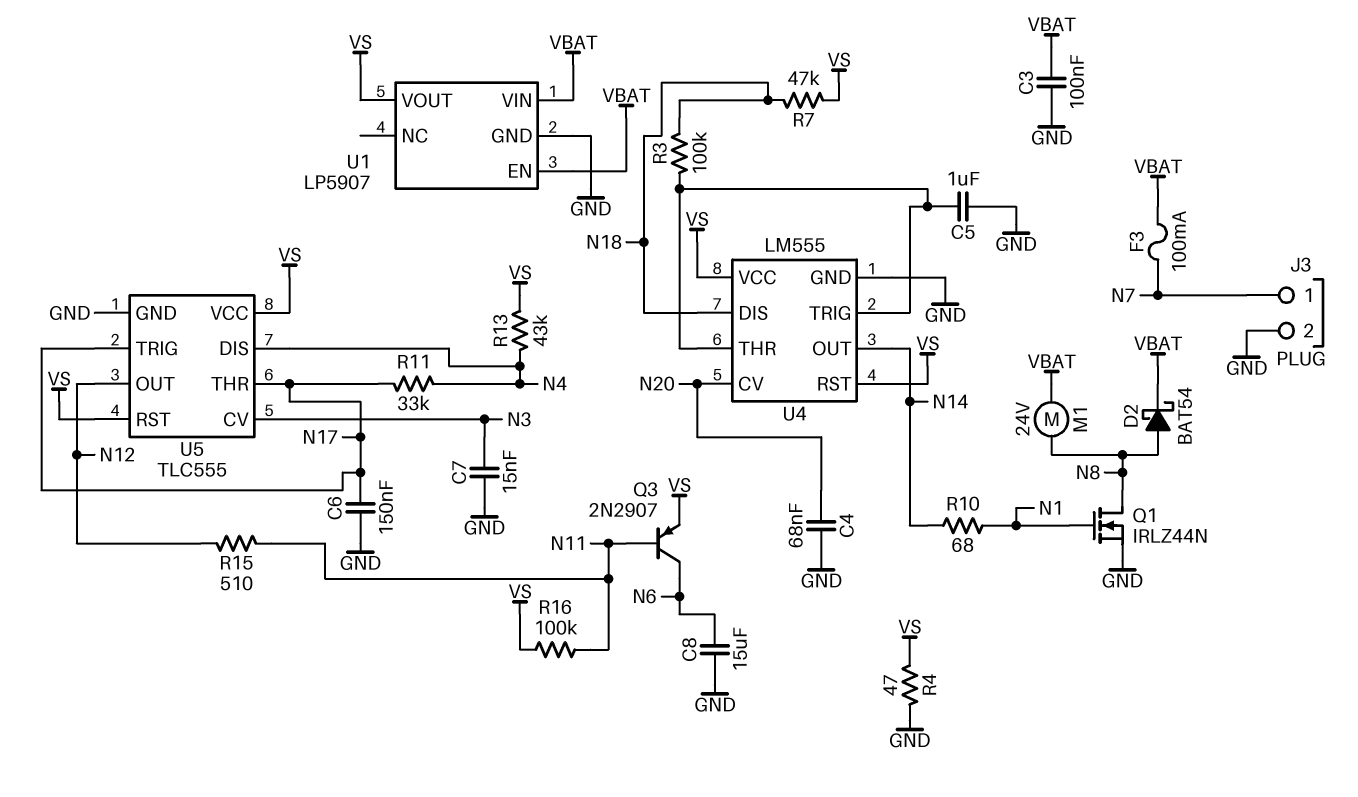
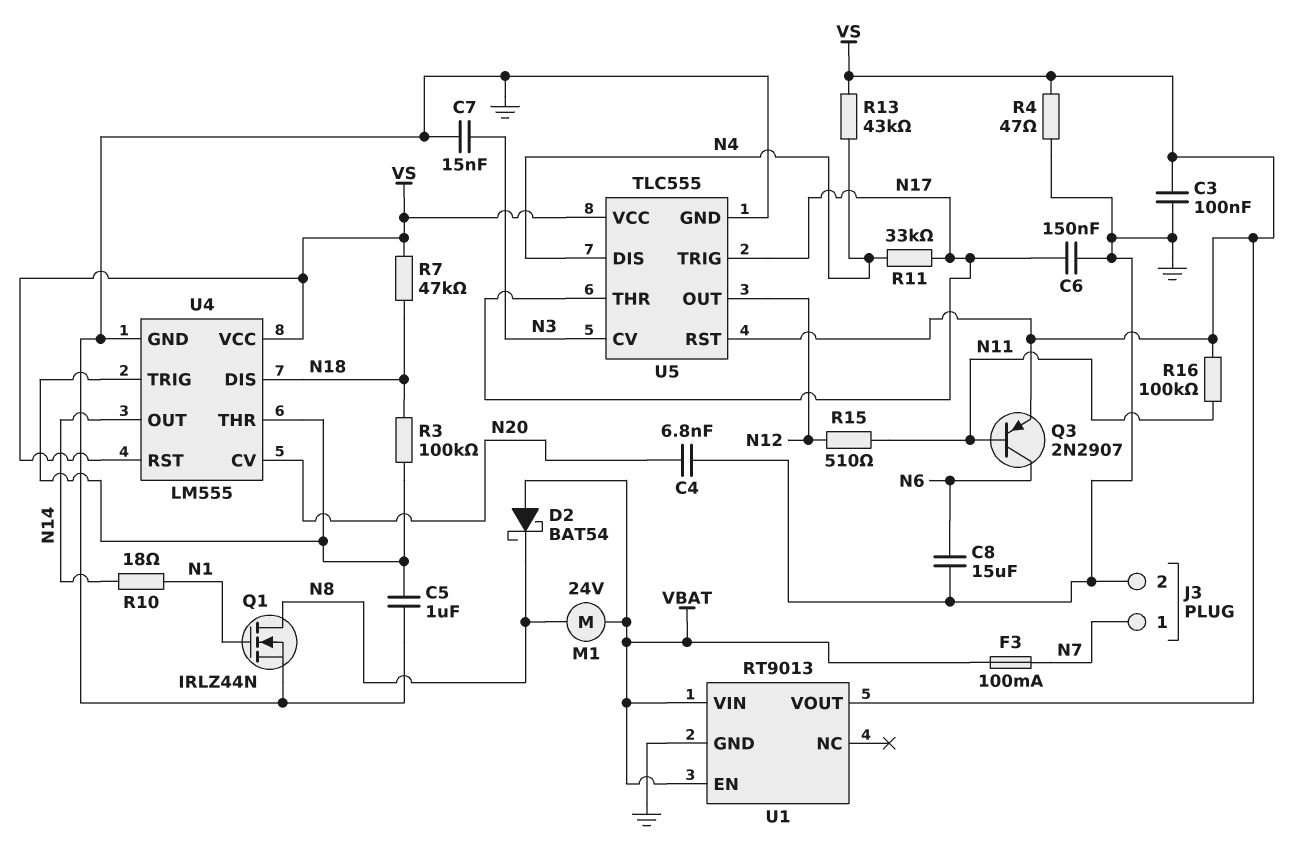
C3: 100nF (GND, VBAT) -> 100nF (GND, VS)
C4: 68nF (GND, N20) -> 6.8nF (GND, N20)
D2: schottky BAT54 (A N8, K VBAT) -> schottky BAT54 (A VBAT, K N8)
R10: 68 (N1, N14) -> 18 (N1, N14)
U1: LP5907 -> RT9013

